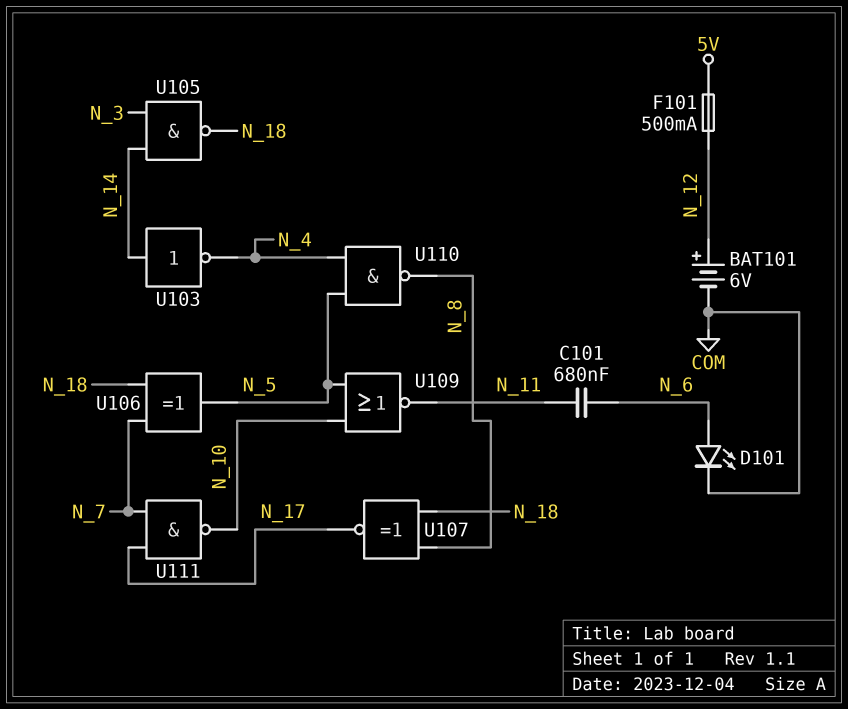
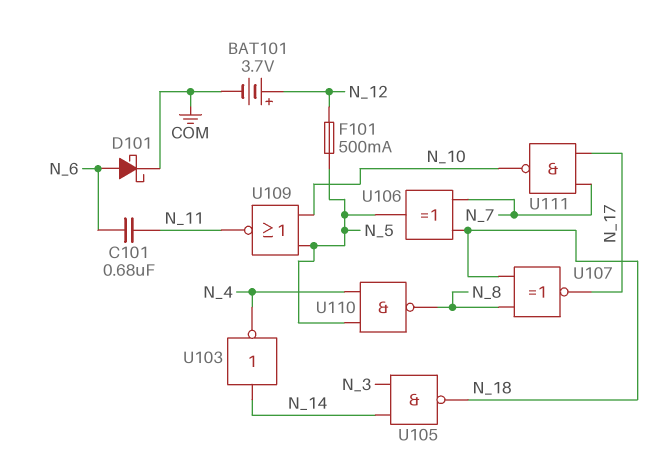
BAT101: 6V (plus N_12, minus COM) -> 3.7V (plus N_12, minus COM)
D101: LED (A N_6, K COM) -> schottky (A N_6, K COM)
F101: 500mA (5V, N_12) -> 500mA (N_5, N_12)

